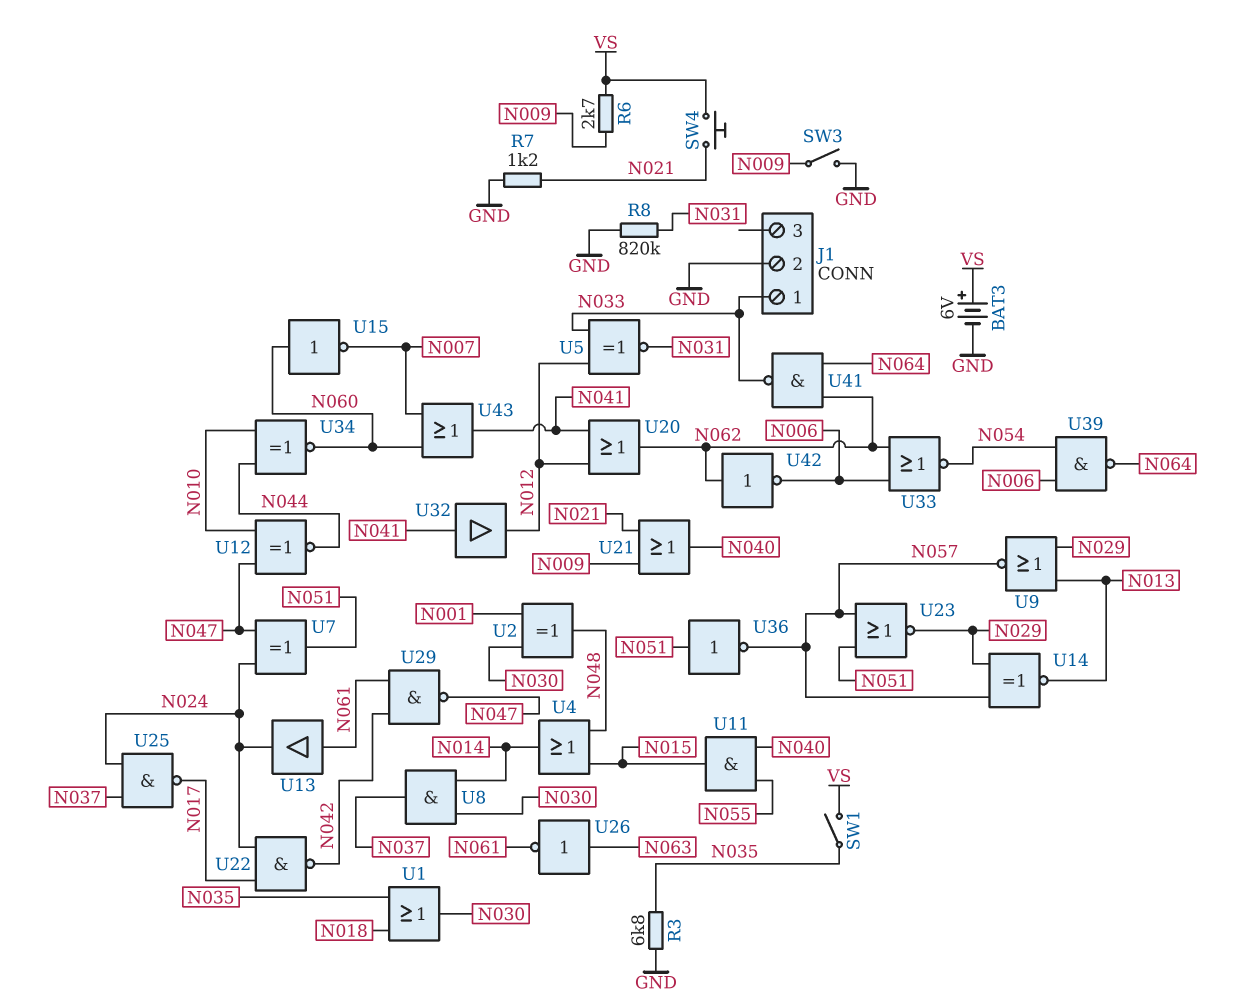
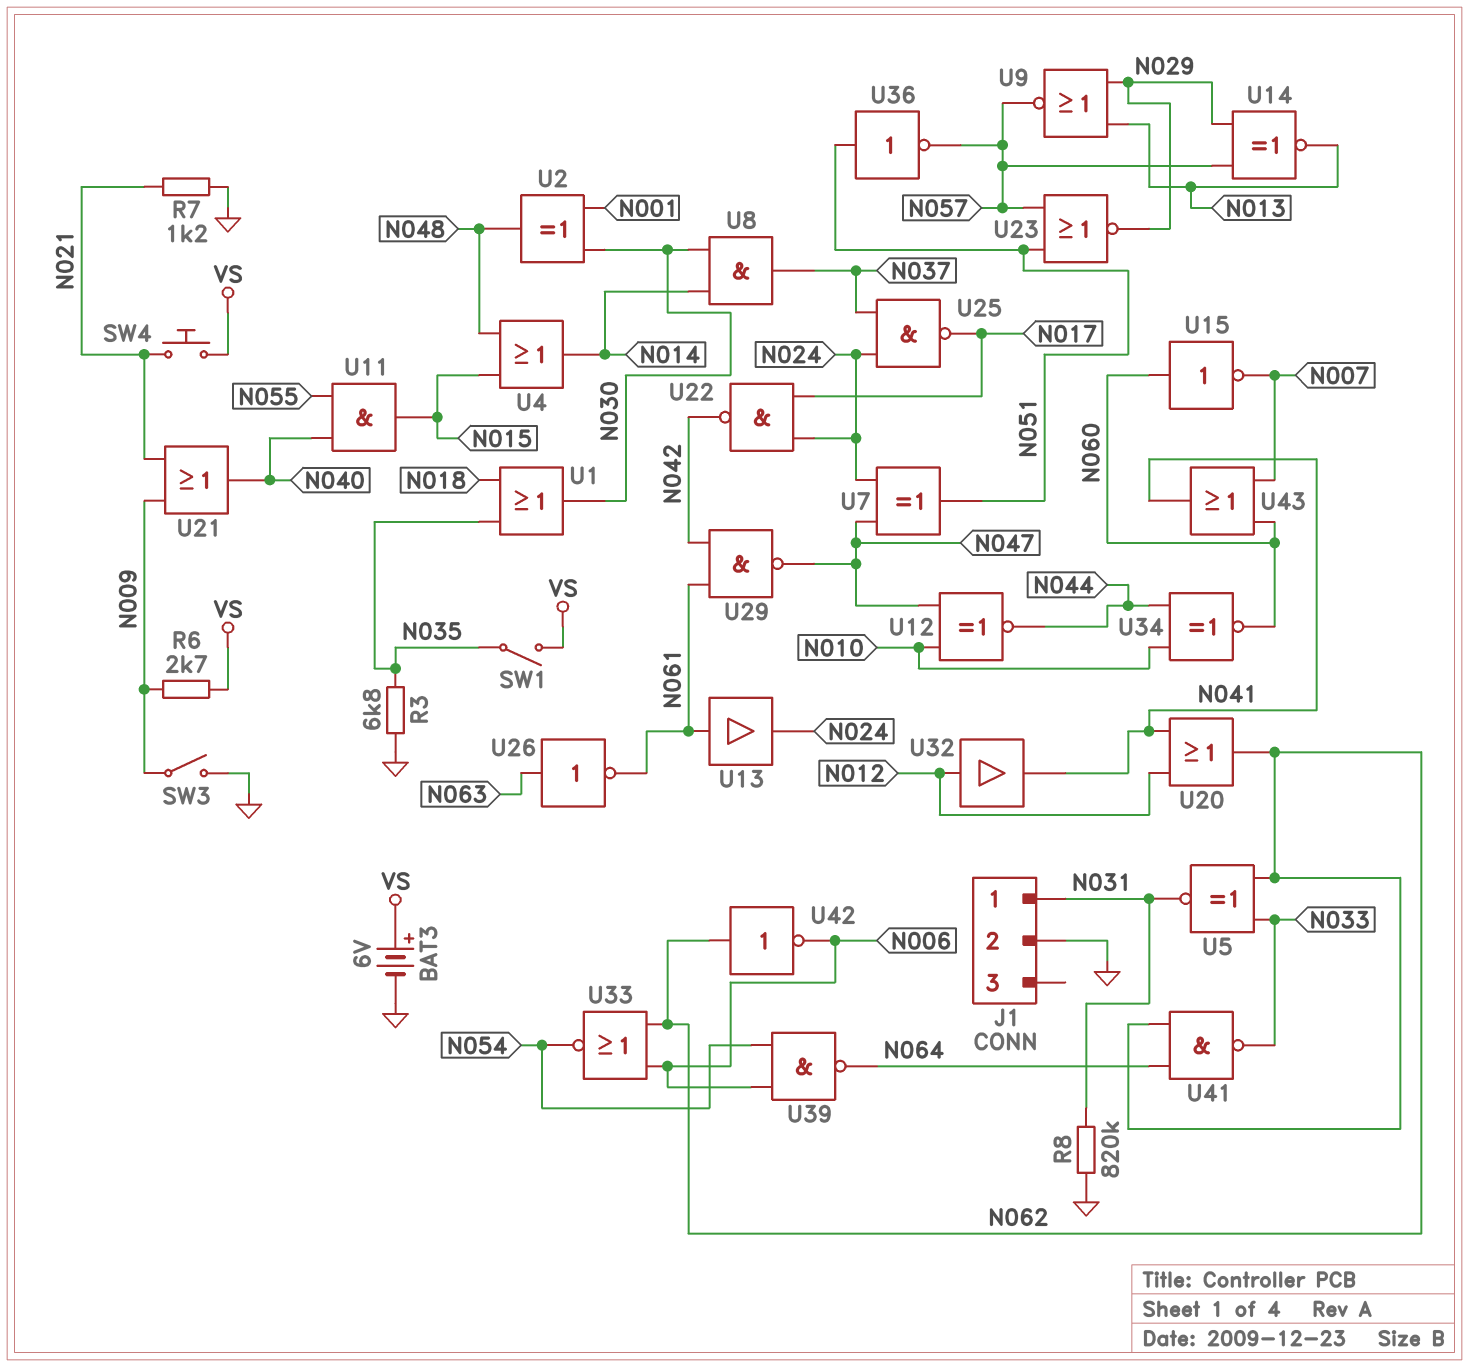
J1 pin 1: N033 -> N031
U5: XNOR (in N012, in N033, out N031) -> XNOR (in N033, in N062, out N031)
U32: buffer (in N041, out N012) -> buffer (in N012, out N041)

